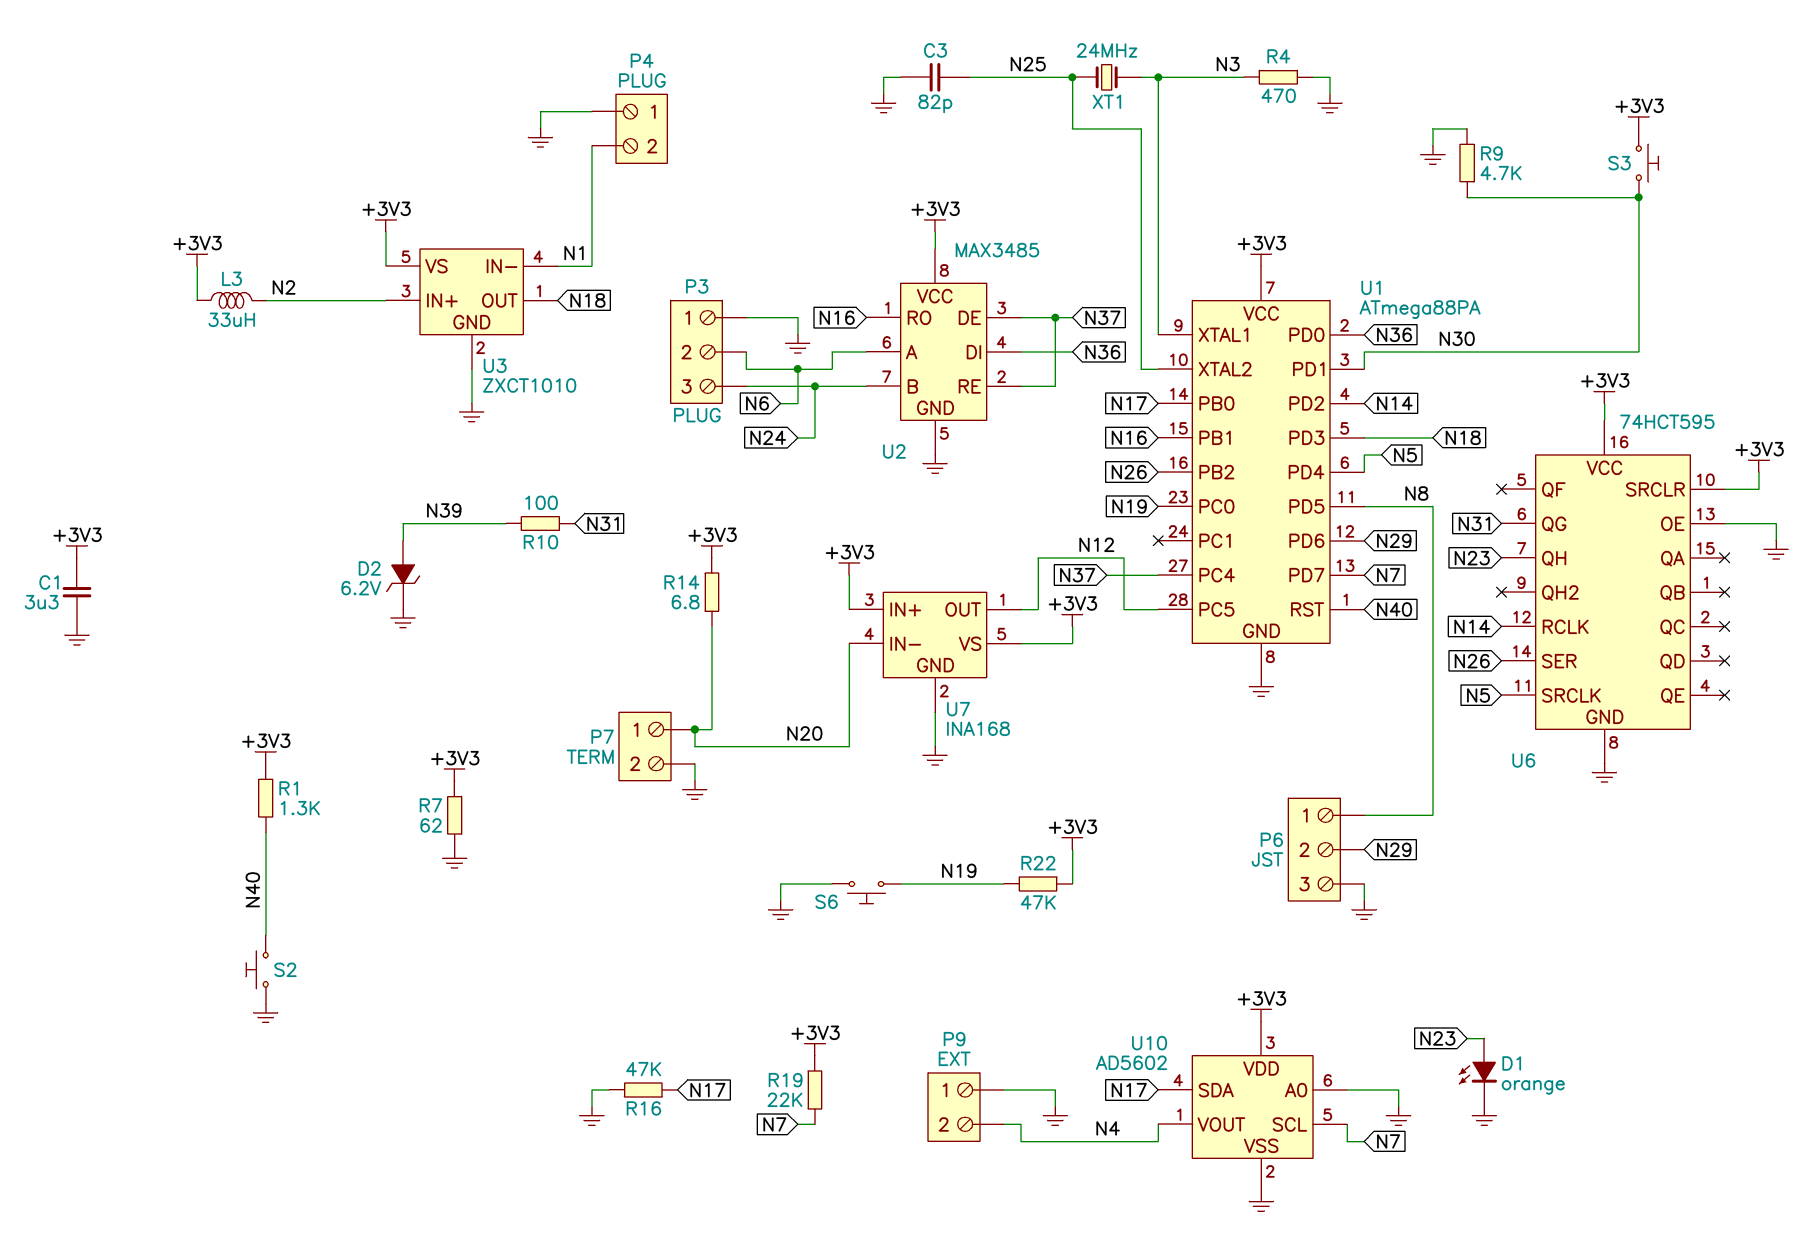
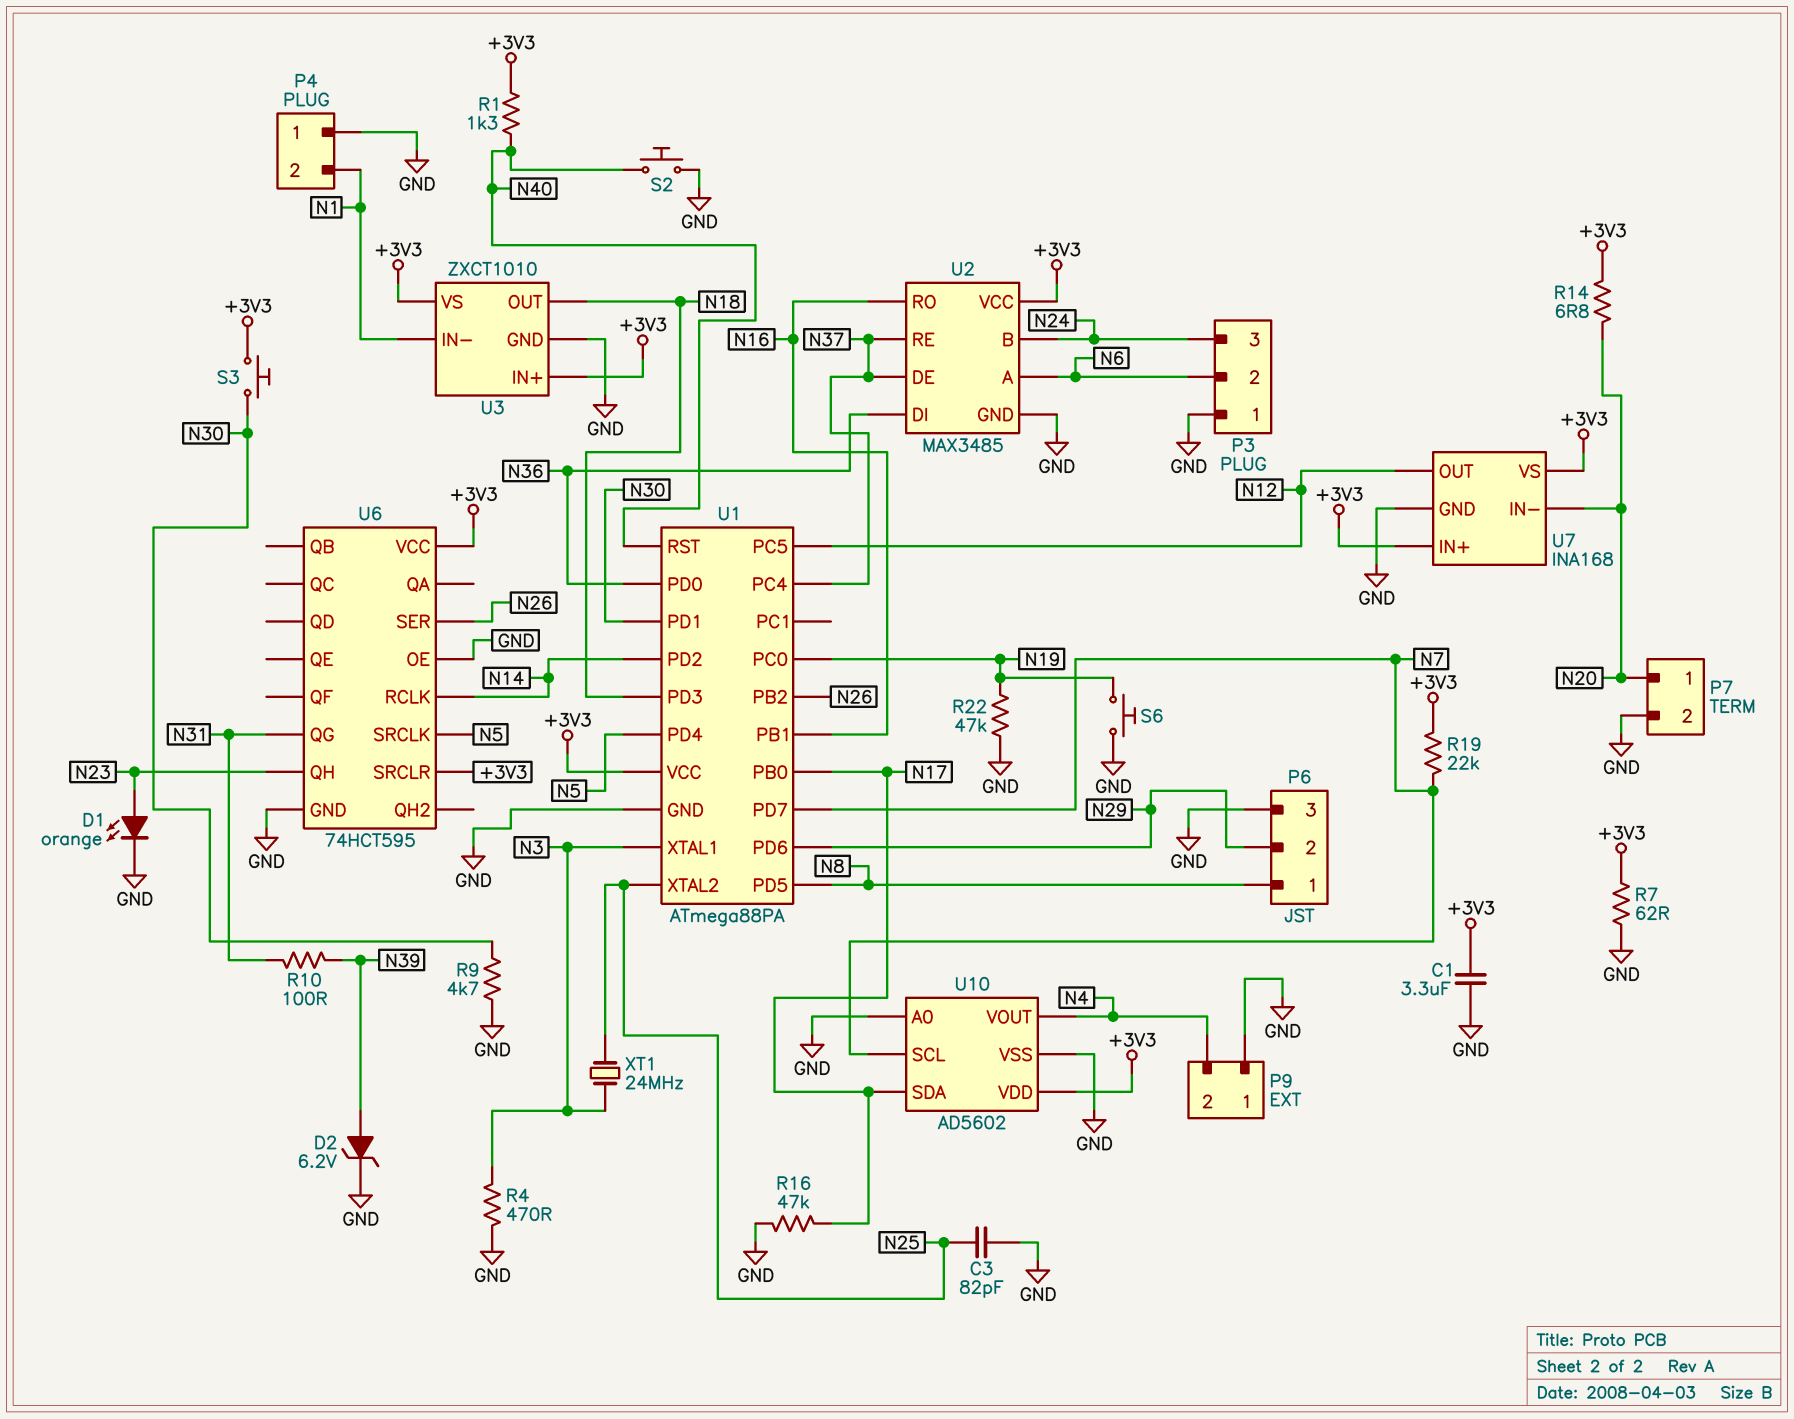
L3: 33uH (+3V3, N2) -> none
R22: 47k (+3V3, N19) -> 47k (GND, N19)
U3 pin IN+: N2 -> +3V3

